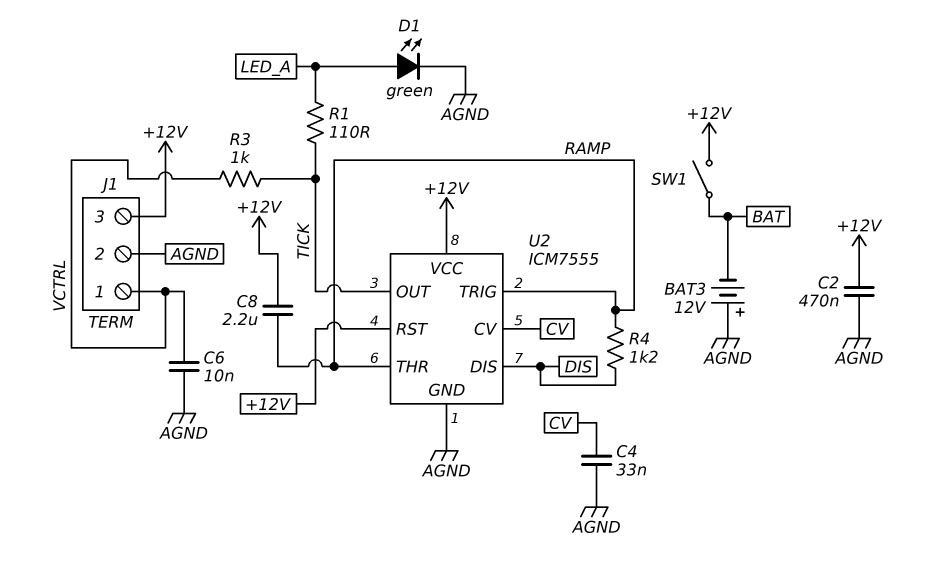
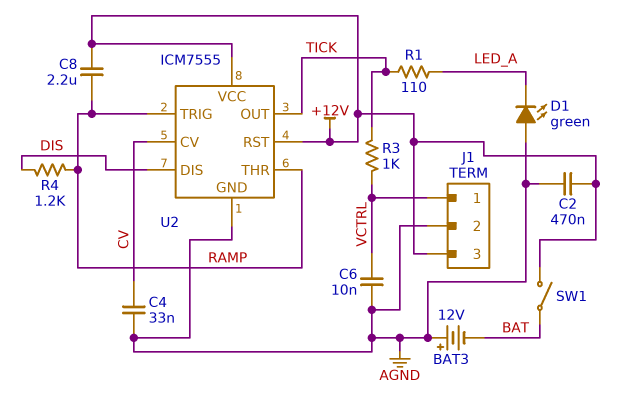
D1: LED green (A LED_A, K AGND) -> LED green (A AGND, K LED_A)

